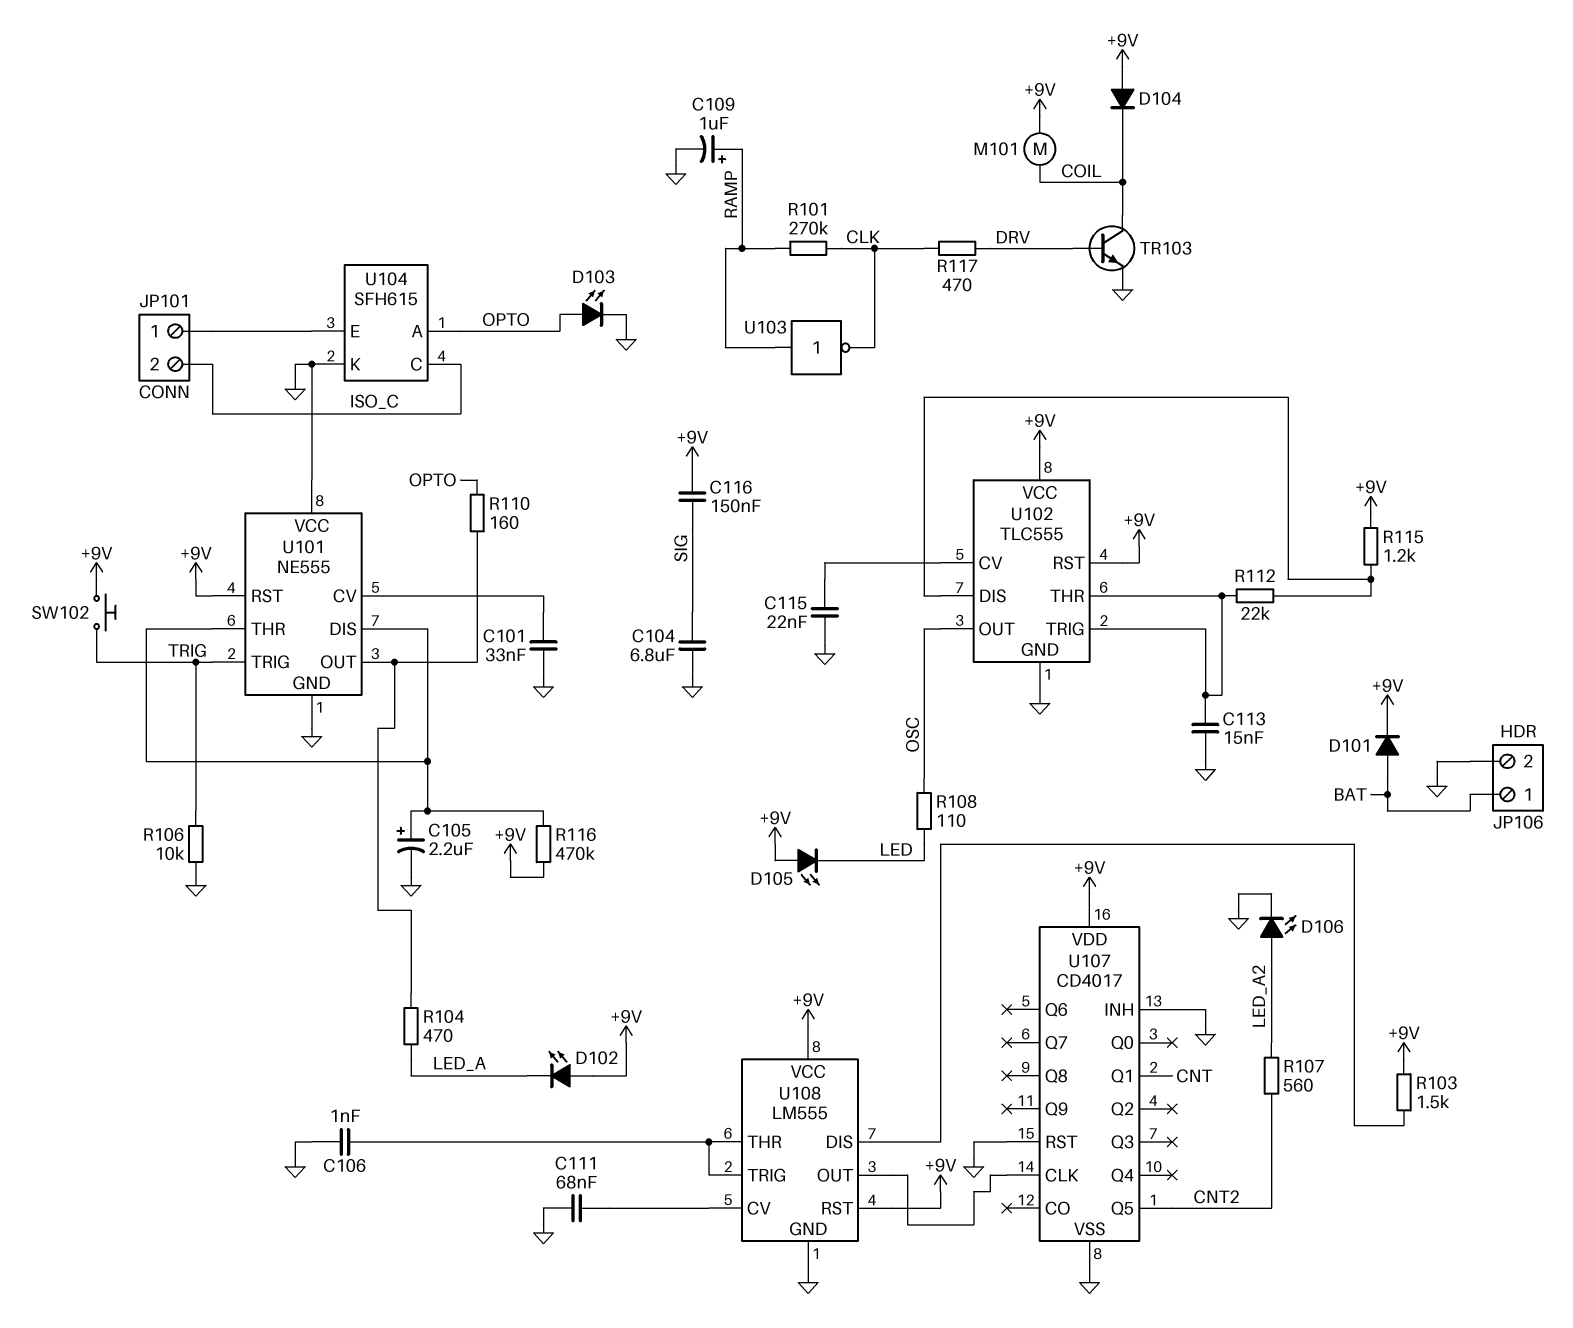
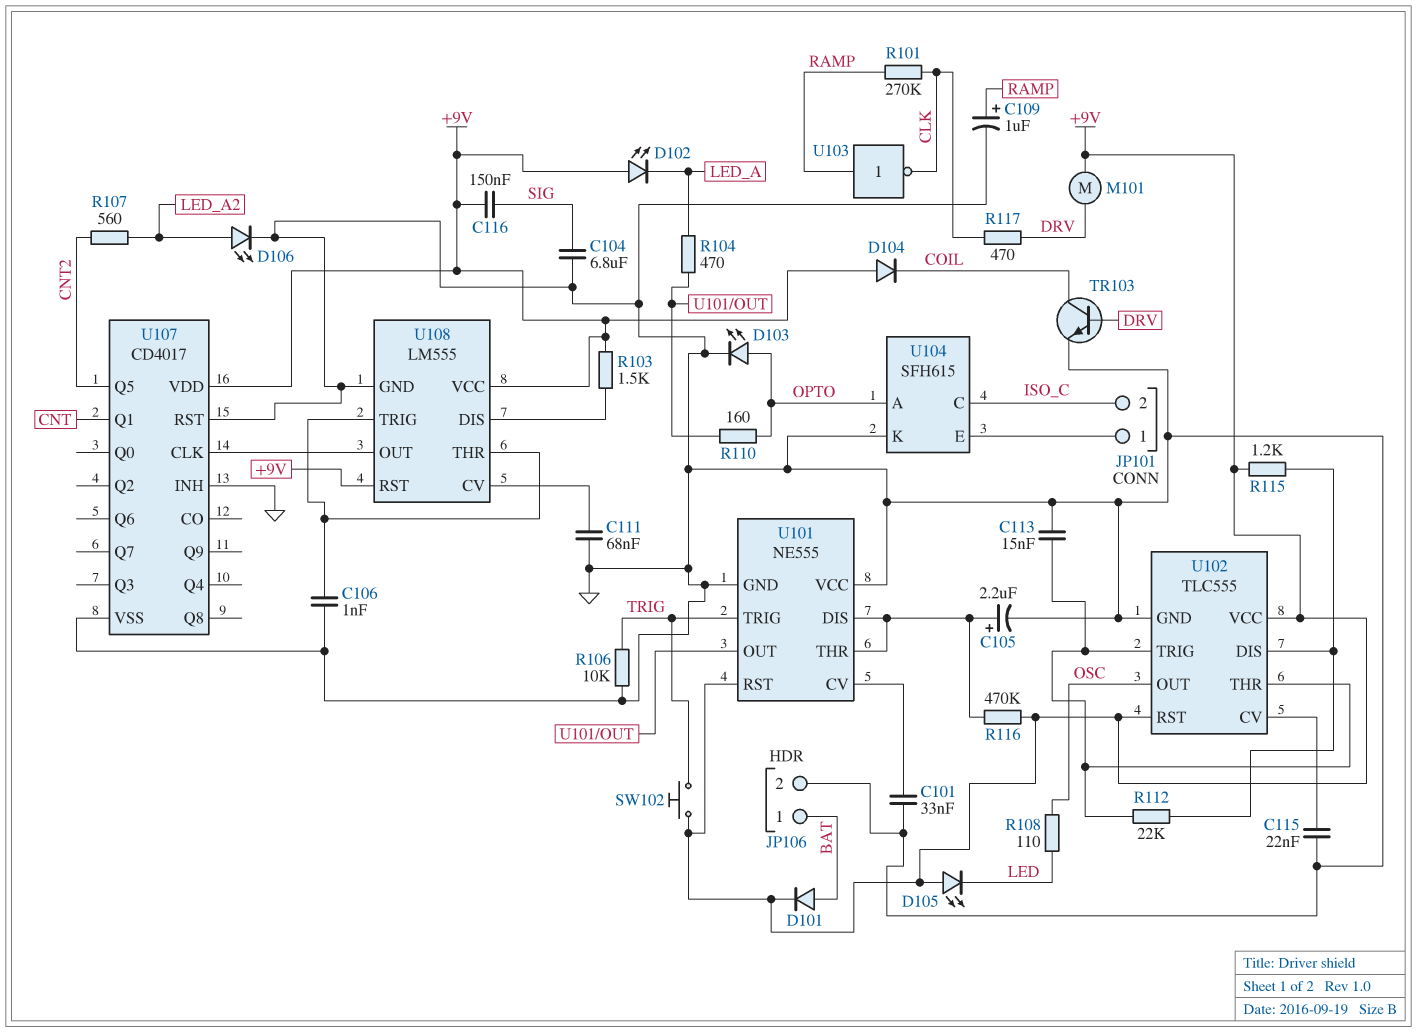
M101: motor (+9V, COIL) -> motor (+9V, DRV)

